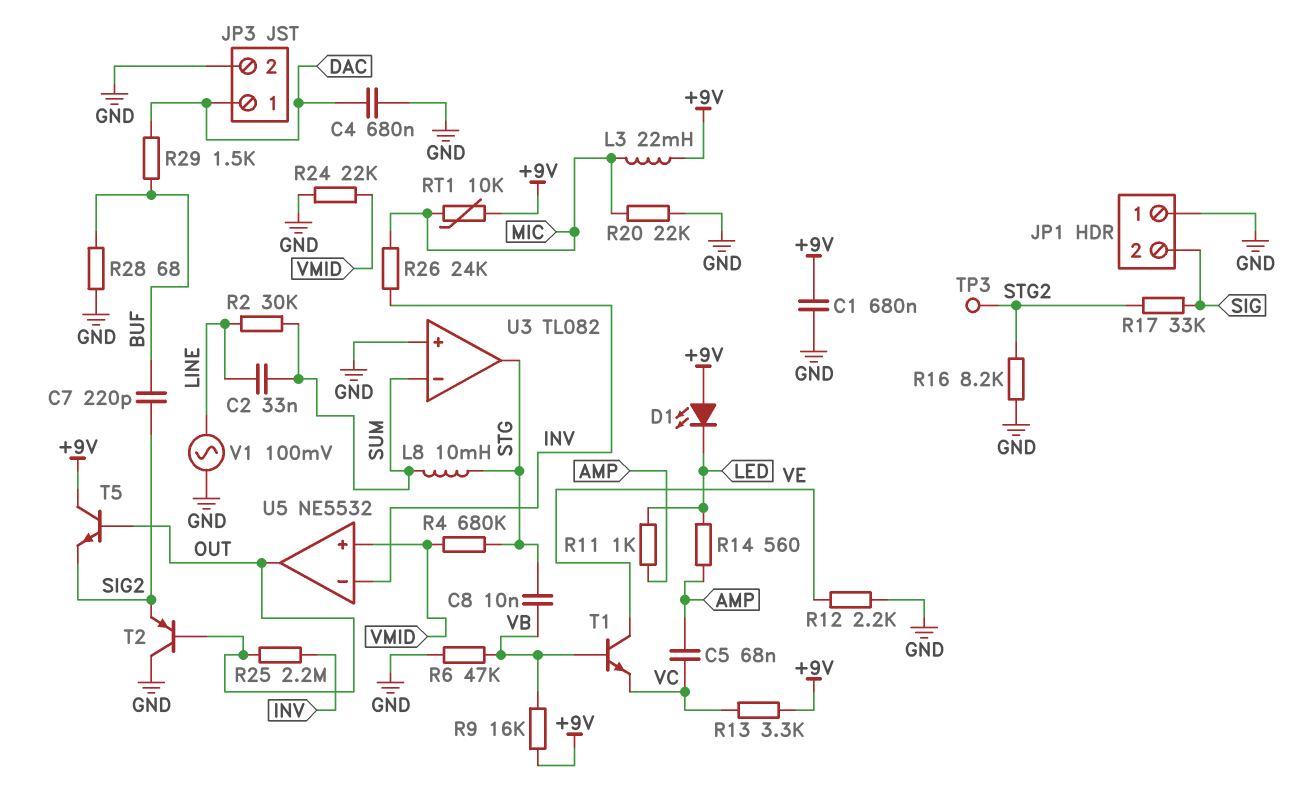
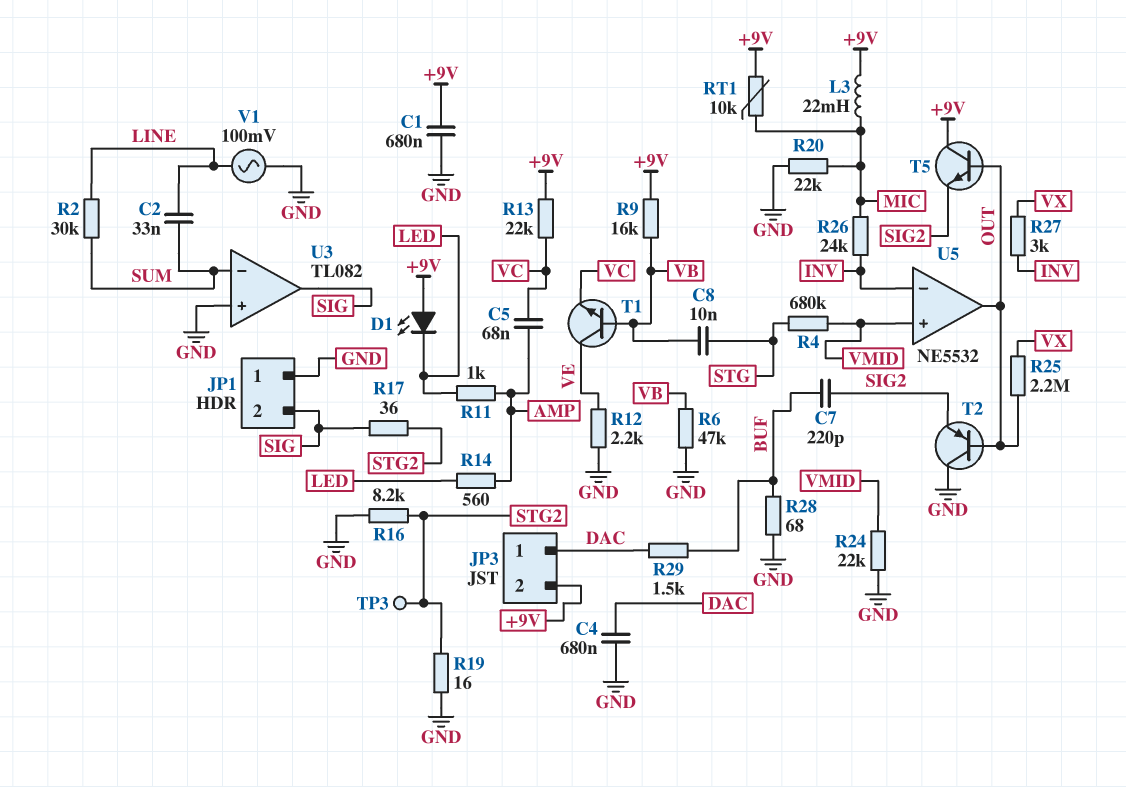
JP3 pin 2: GND -> +9V
L8: 10mH (STG, SUM) -> none
R13: 3.3k (+9V, VC) -> 22k (+9V, VC)
R17: 33k (SIG, STG2) -> 36 (SIG, STG2)
R19: none -> 16 (GND, STG2)
R25: 2.2M (INV, OUT) -> 2.2M (OUT, VX)
R27: none -> 3k (INV, VX)
U3 pin out: STG -> SIG

